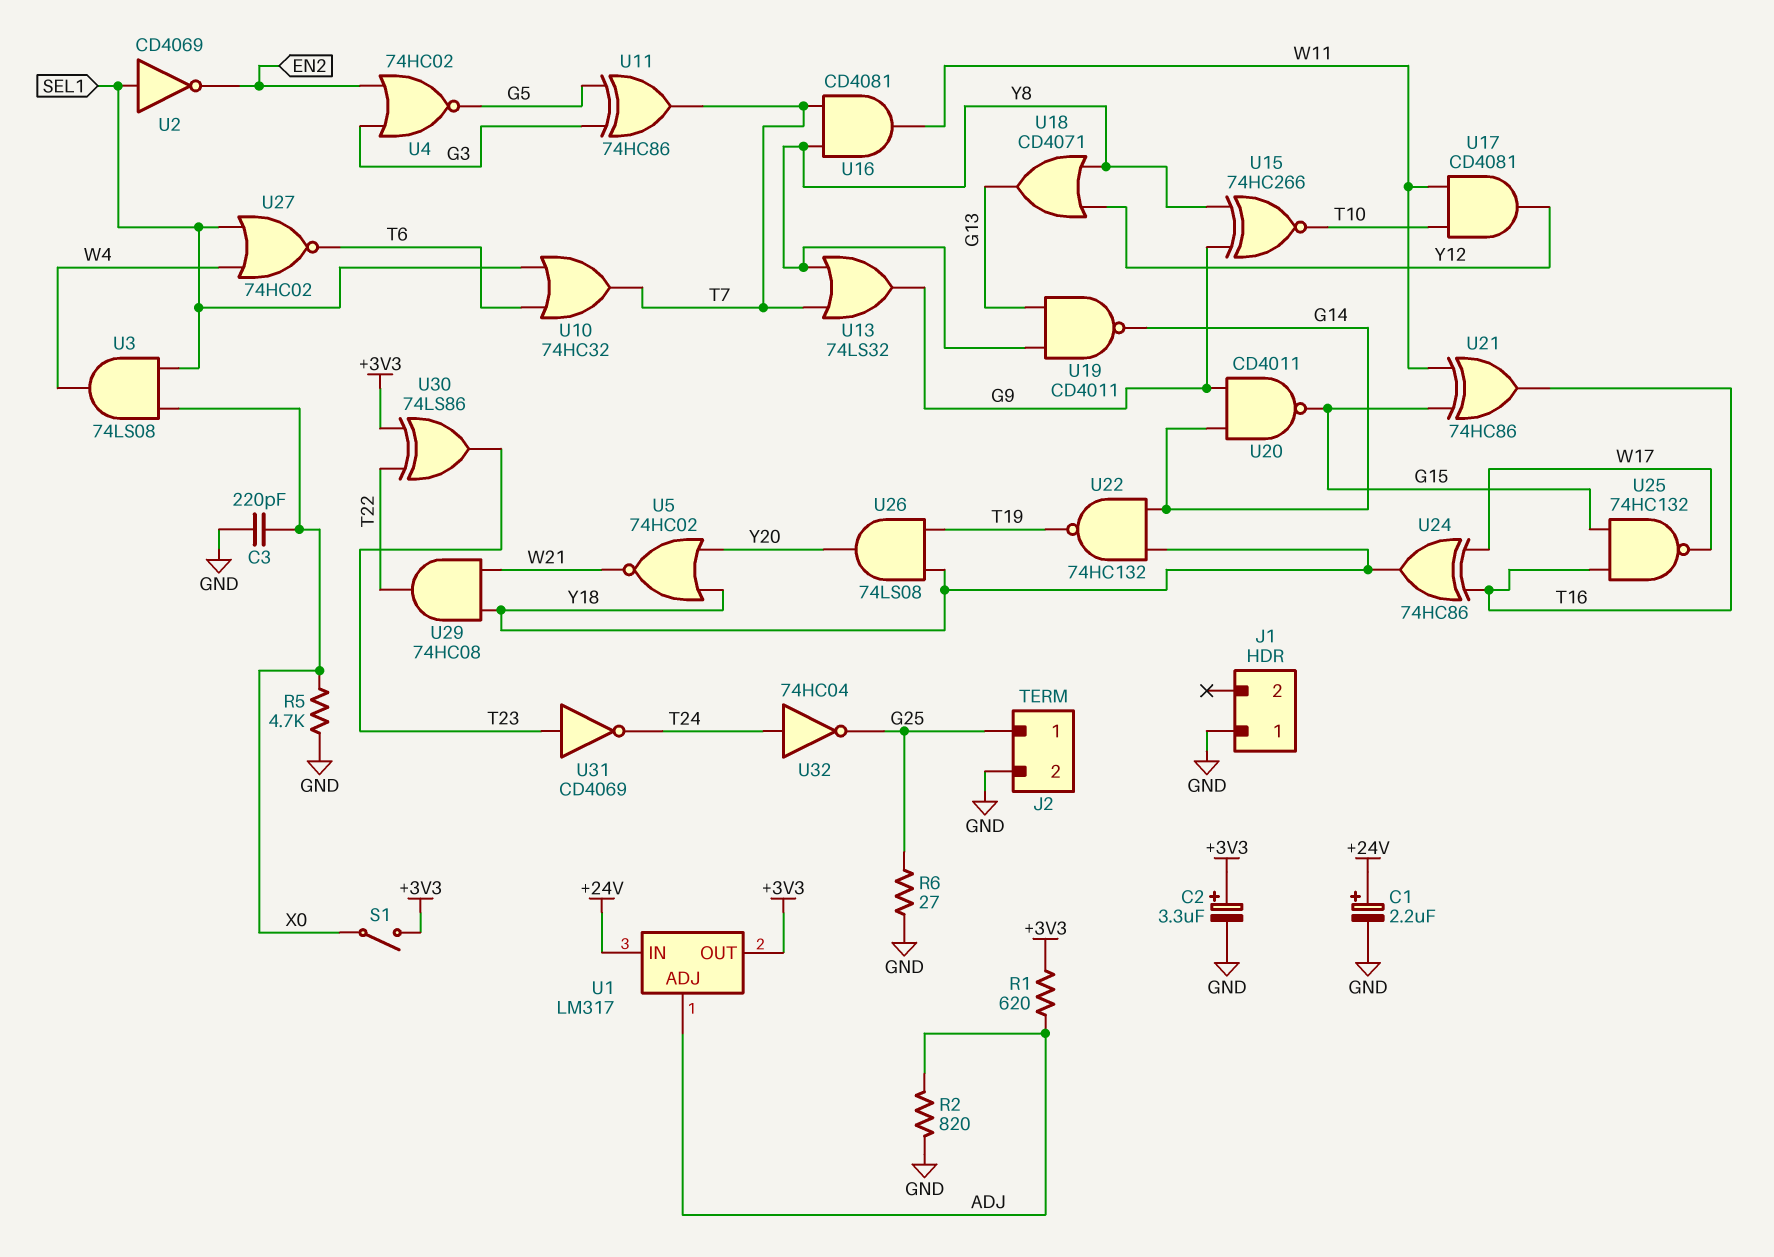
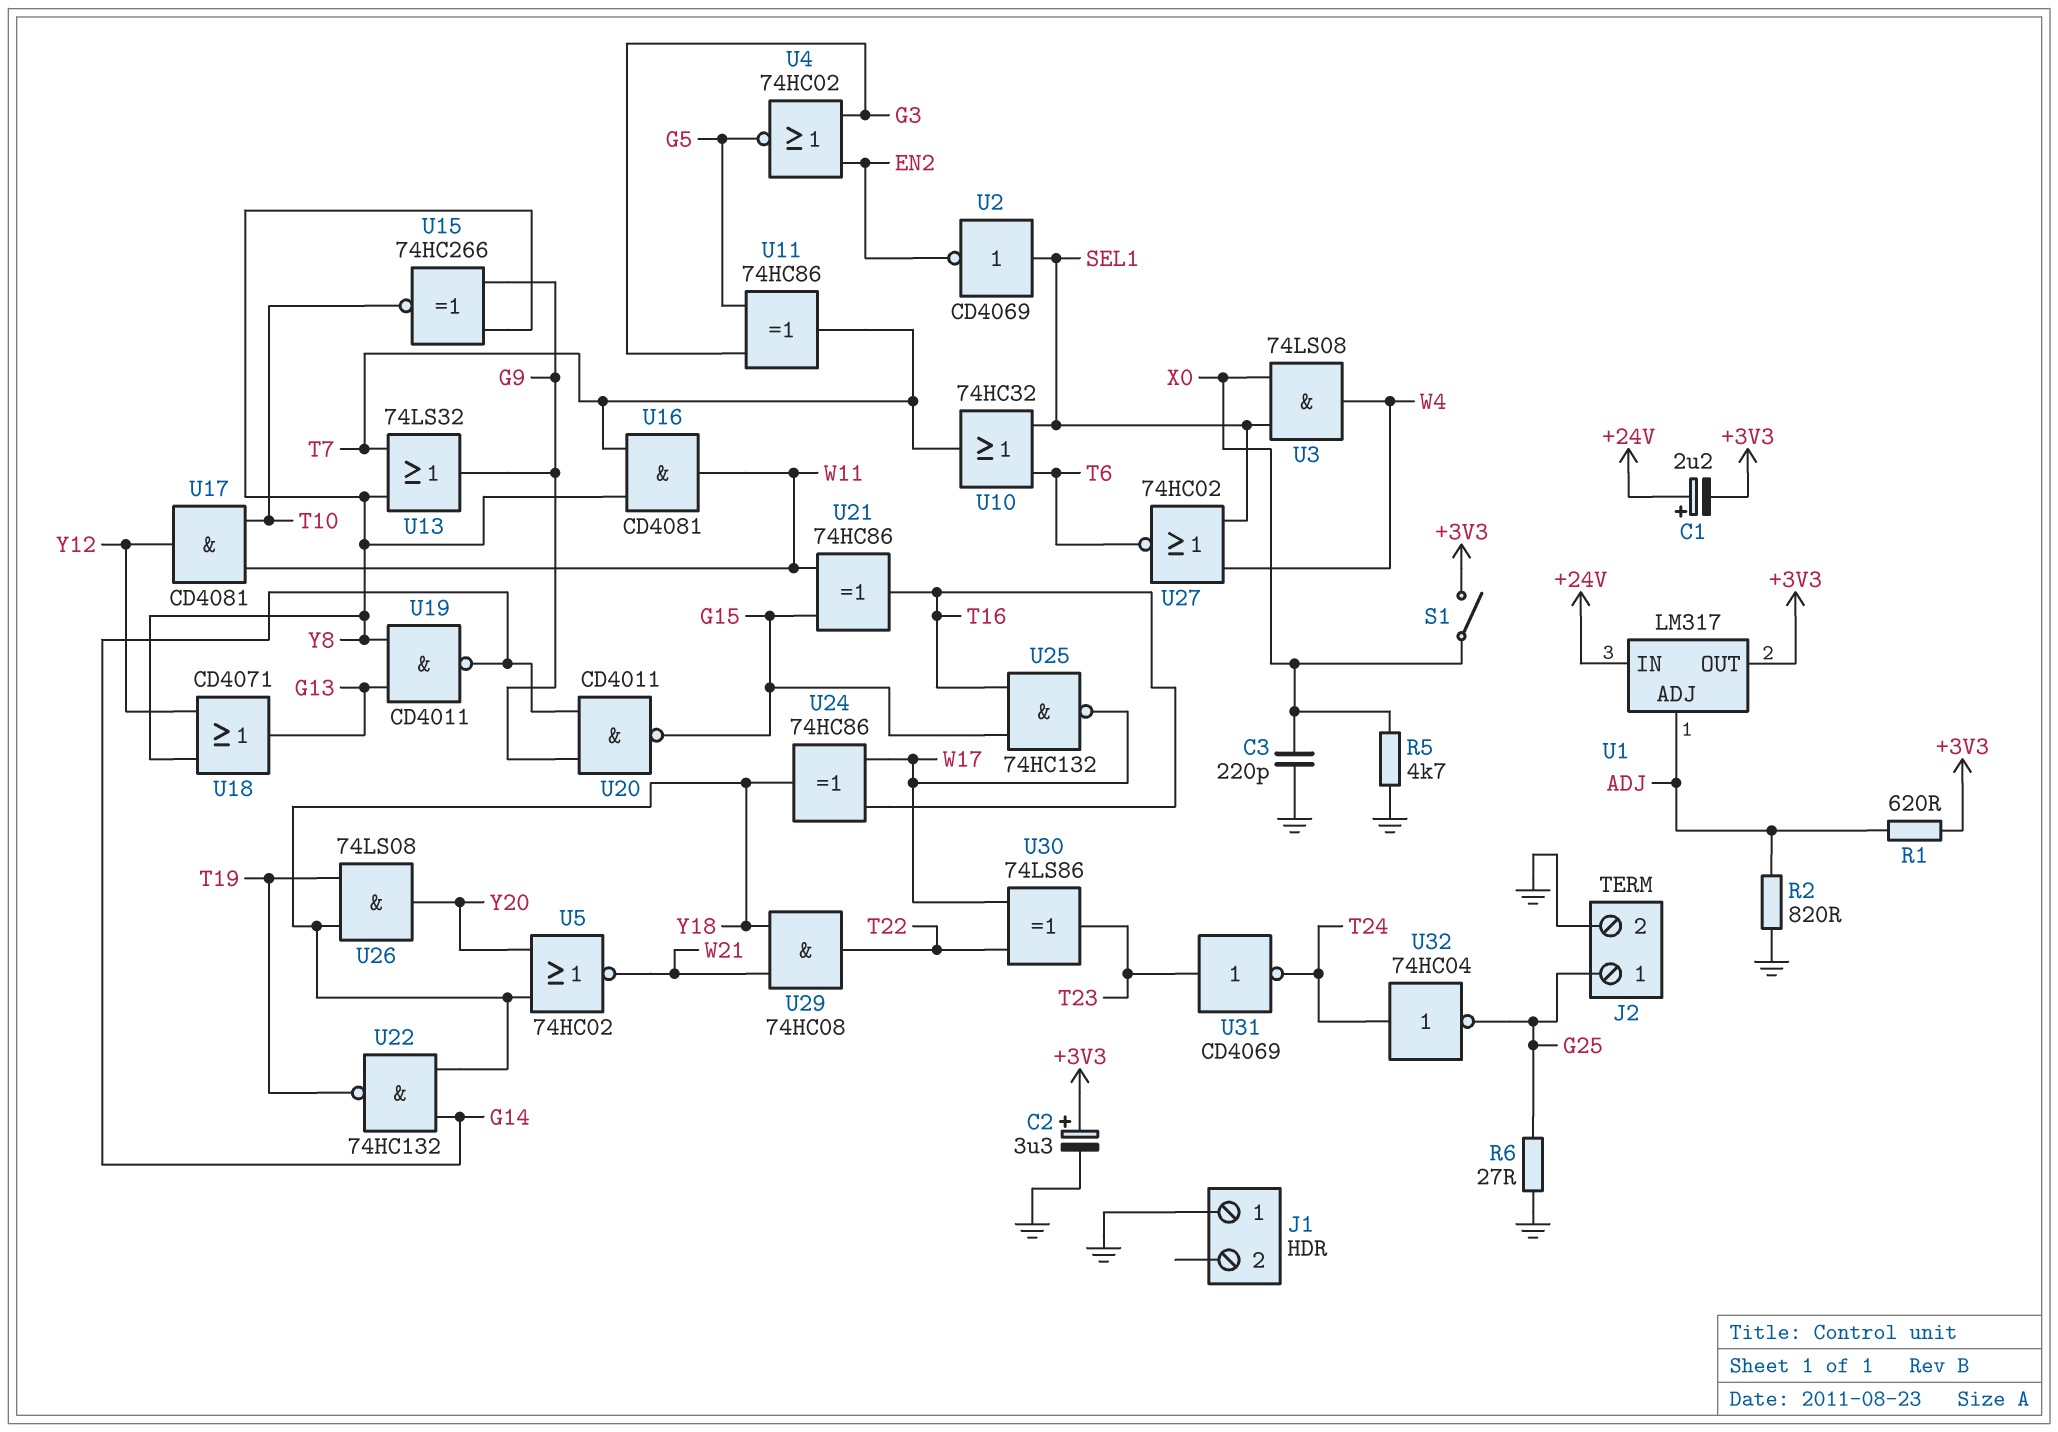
C1: 2.2uF (plus +24V, minus GND) -> 2.2uF (plus +24V, minus +3V3)
U30: XOR 74LS86 (in +3V3, in T22, out T23) -> XOR 74LS86 (in T22, in W17, out T23)

